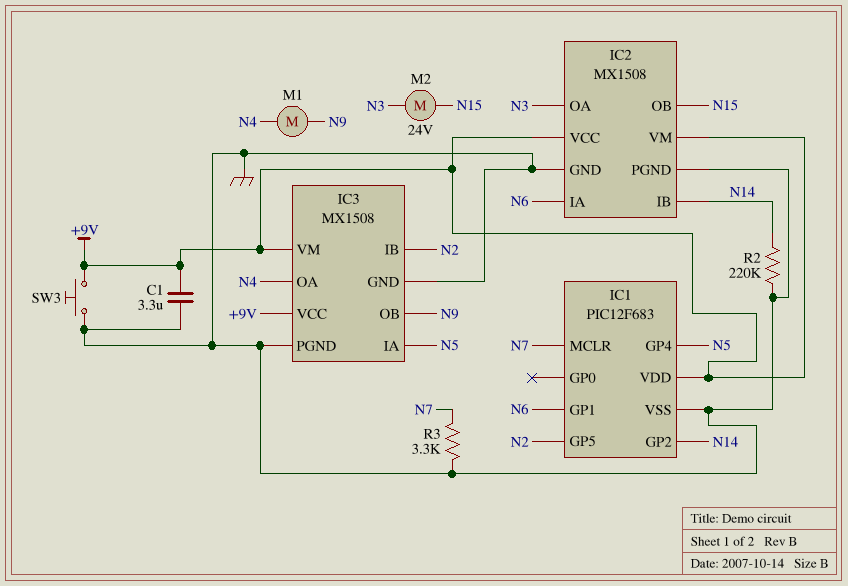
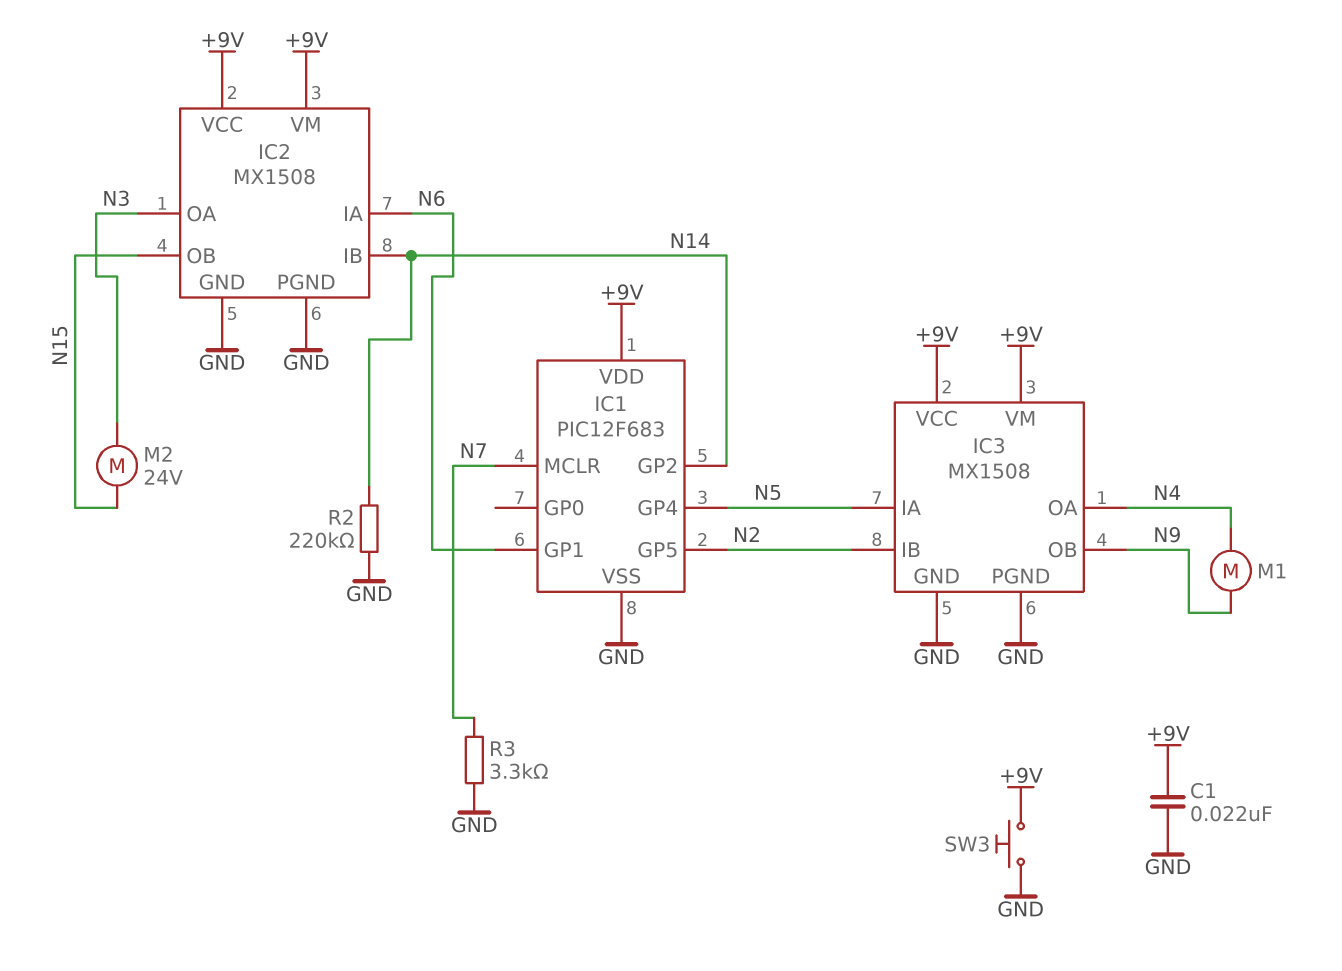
C1: 3.3uF (+9V, GND) -> 22nF (+9V, GND)

